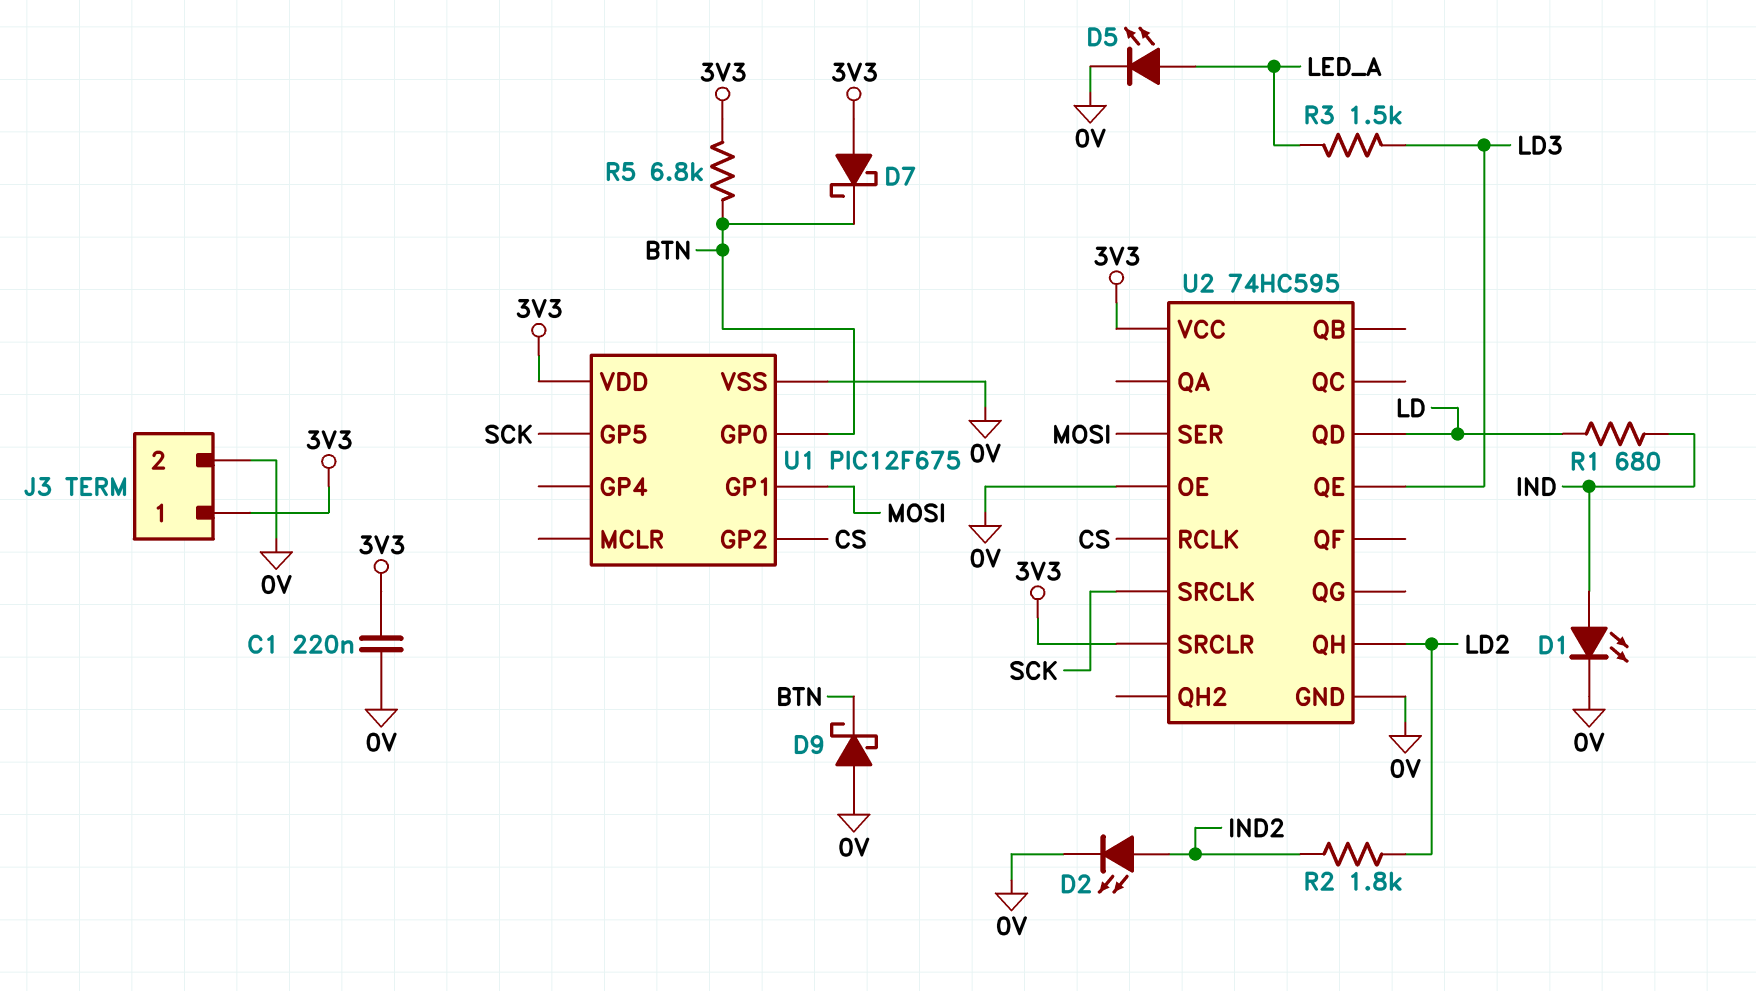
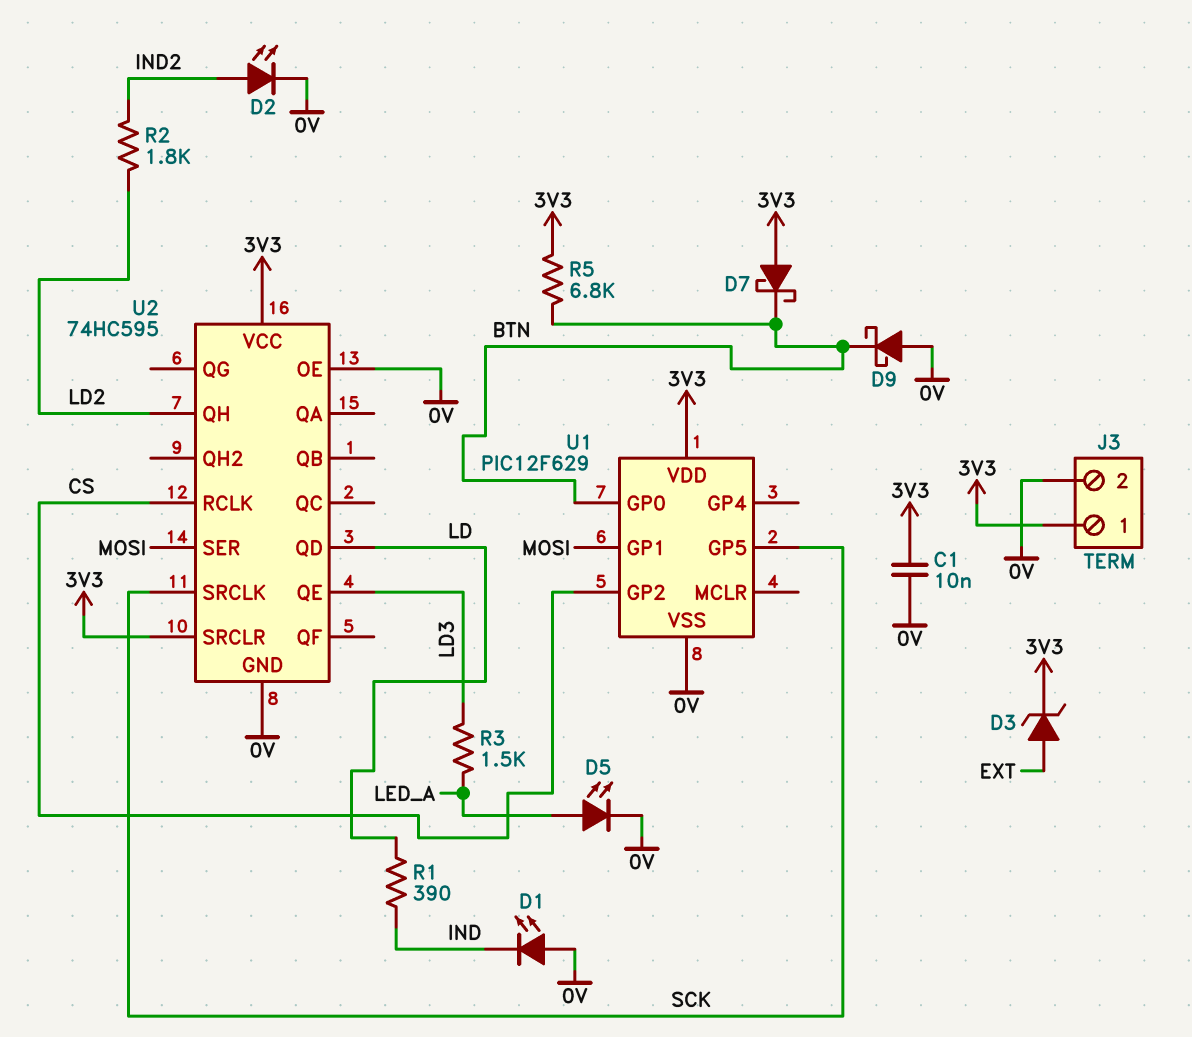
C1: 220nF (0V, 3V3) -> 10nF (0V, 3V3)
D1: LED (A IND, K 0V) -> LED (A 0V, K IND)
D3: none -> zener (A EXT, K 3V3)
R1: 680 (IND, LD) -> 390 (IND, LD)
U1: PIC12F675 -> PIC12F629

